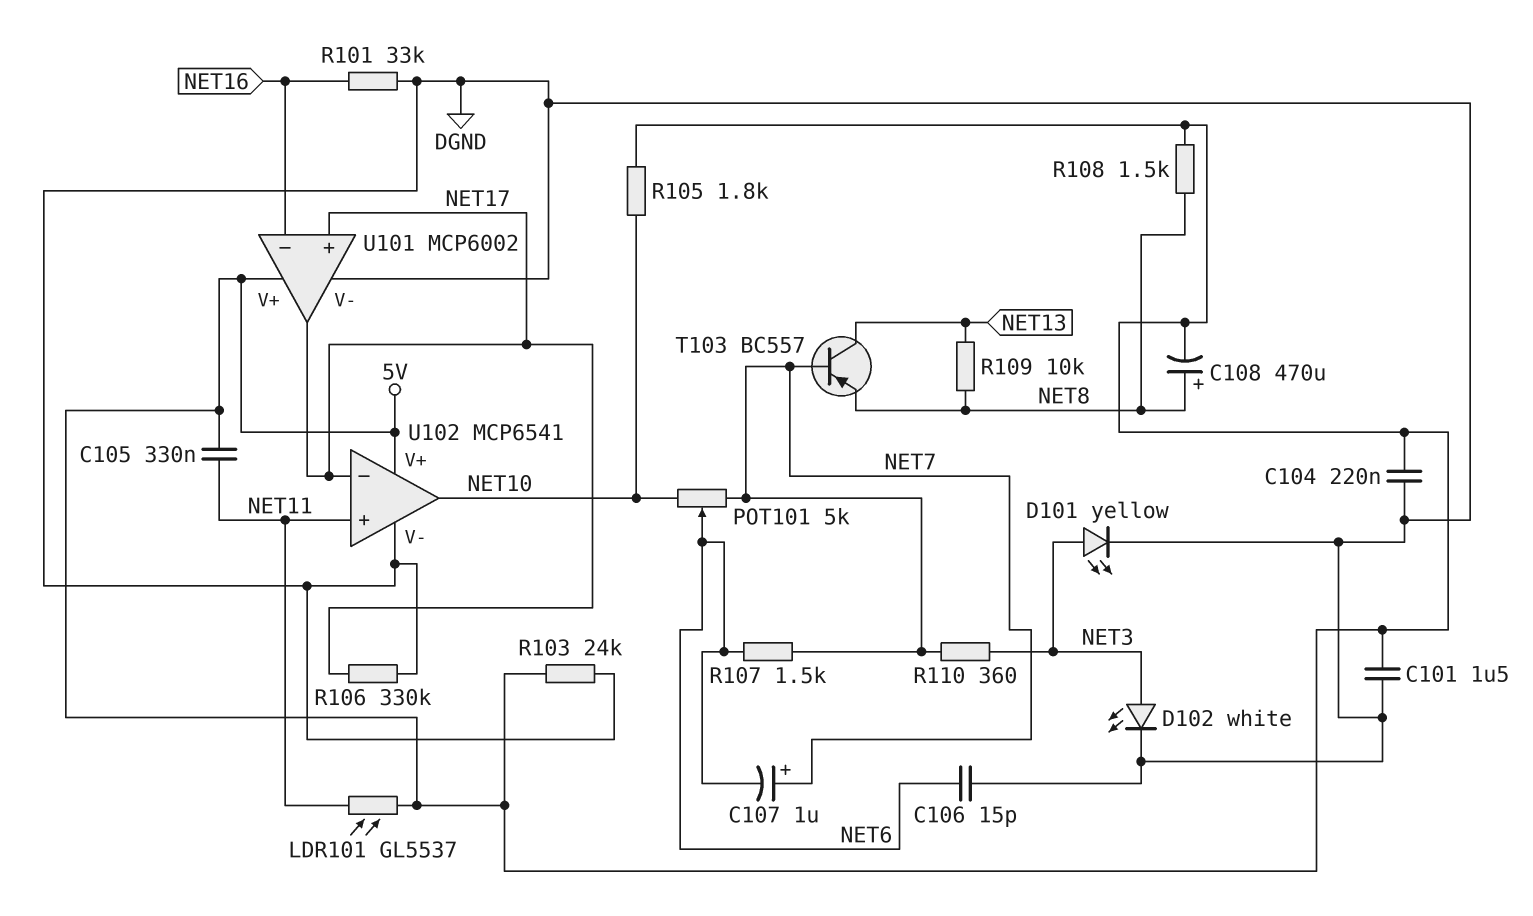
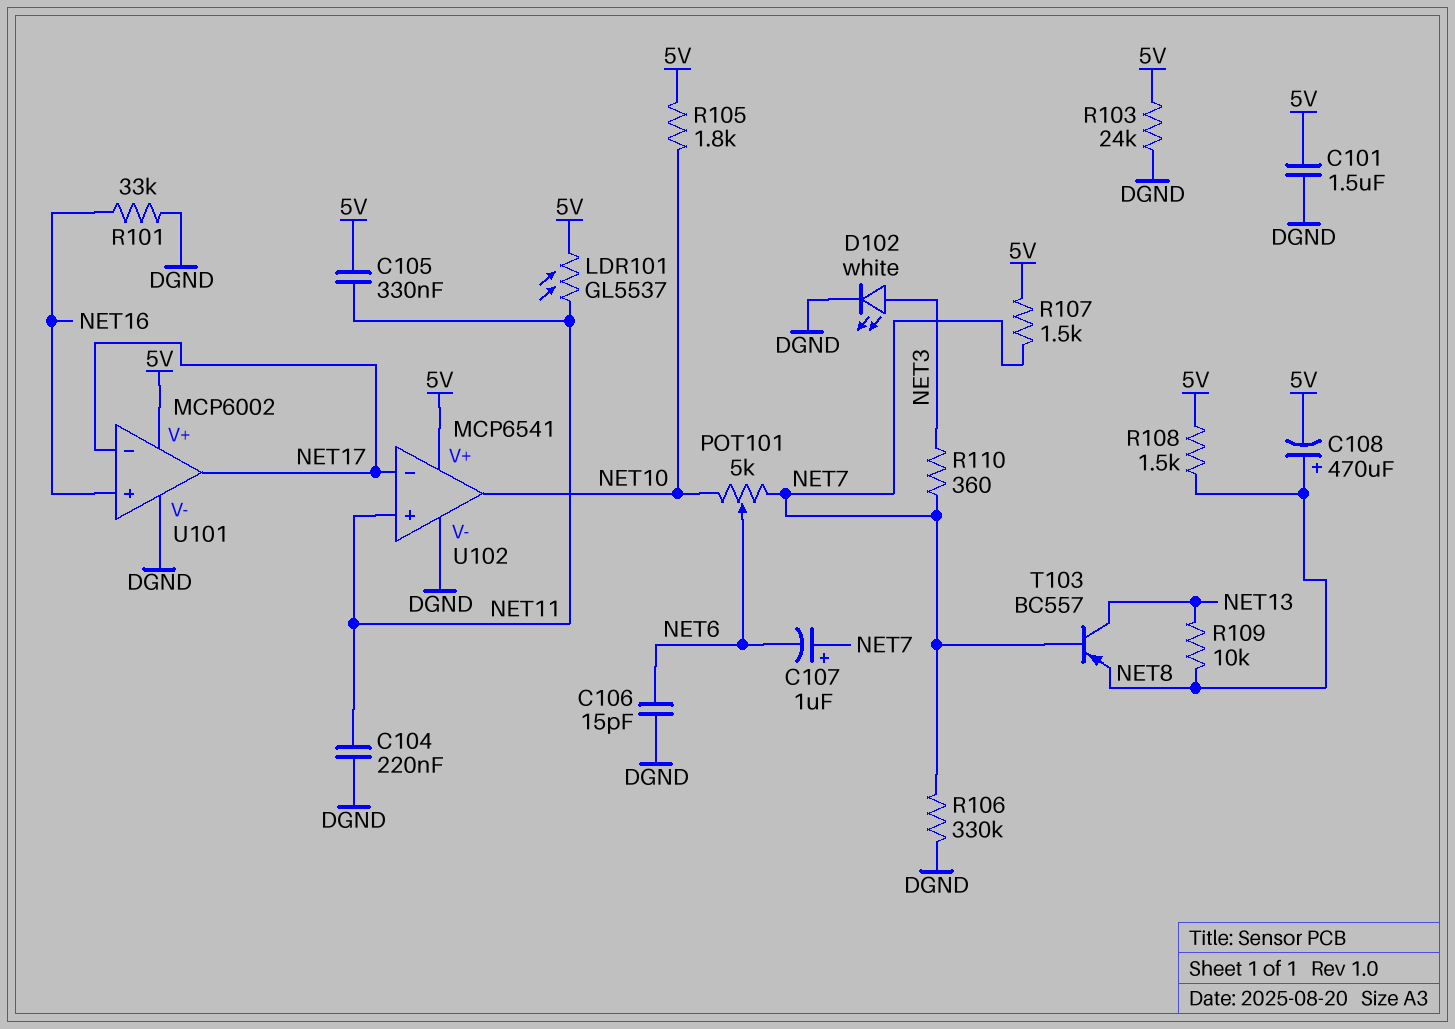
C104: 220nF (5V, DGND) -> 220nF (DGND, NET11)
D101: LED yellow (A NET3, K DGND) -> none
R106: 330k (DGND, NET17) -> 330k (DGND, NET7)
R107: 1.5k (NET6, NET7) -> 1.5k (5V, NET7)
U101 pin in+: NET17 -> NET16
U101 pin in-: NET16 -> NET17

